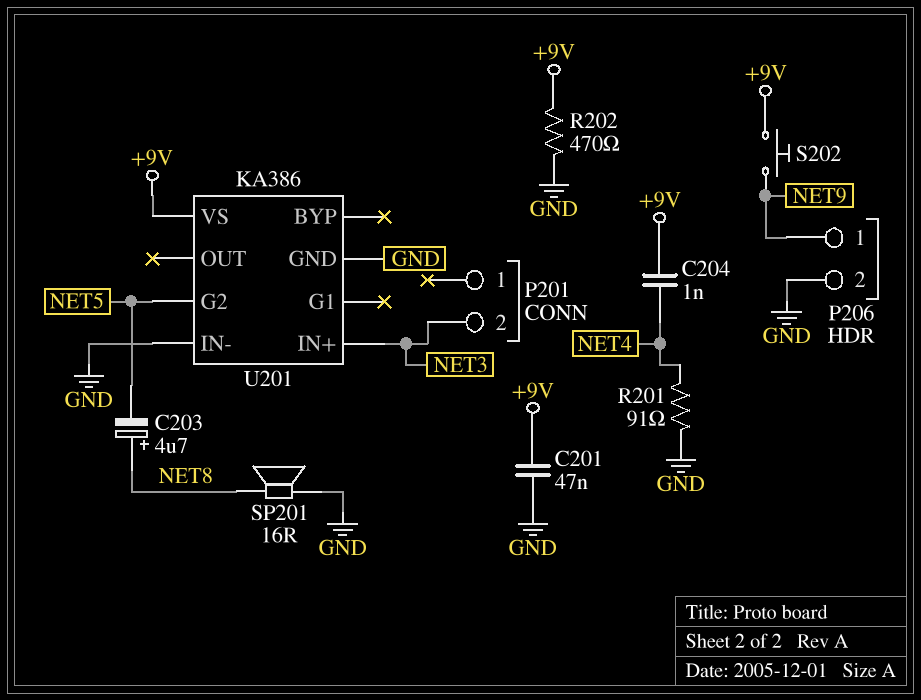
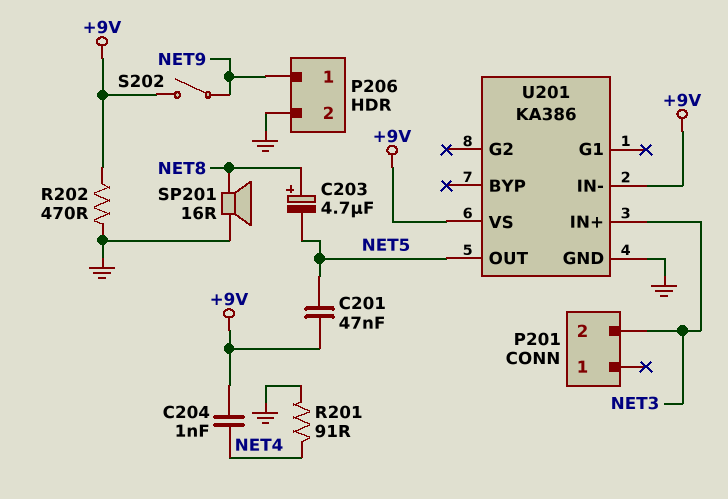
C201: 47nF (+9V, GND) -> 47nF (+9V, NET5)
S202: button (+9V, NET9) -> switch (+9V, NET9)
U201 pin G2: NET5 -> none
U201 pin IN-: GND -> +9V
U201 pin OUT: none -> NET5

